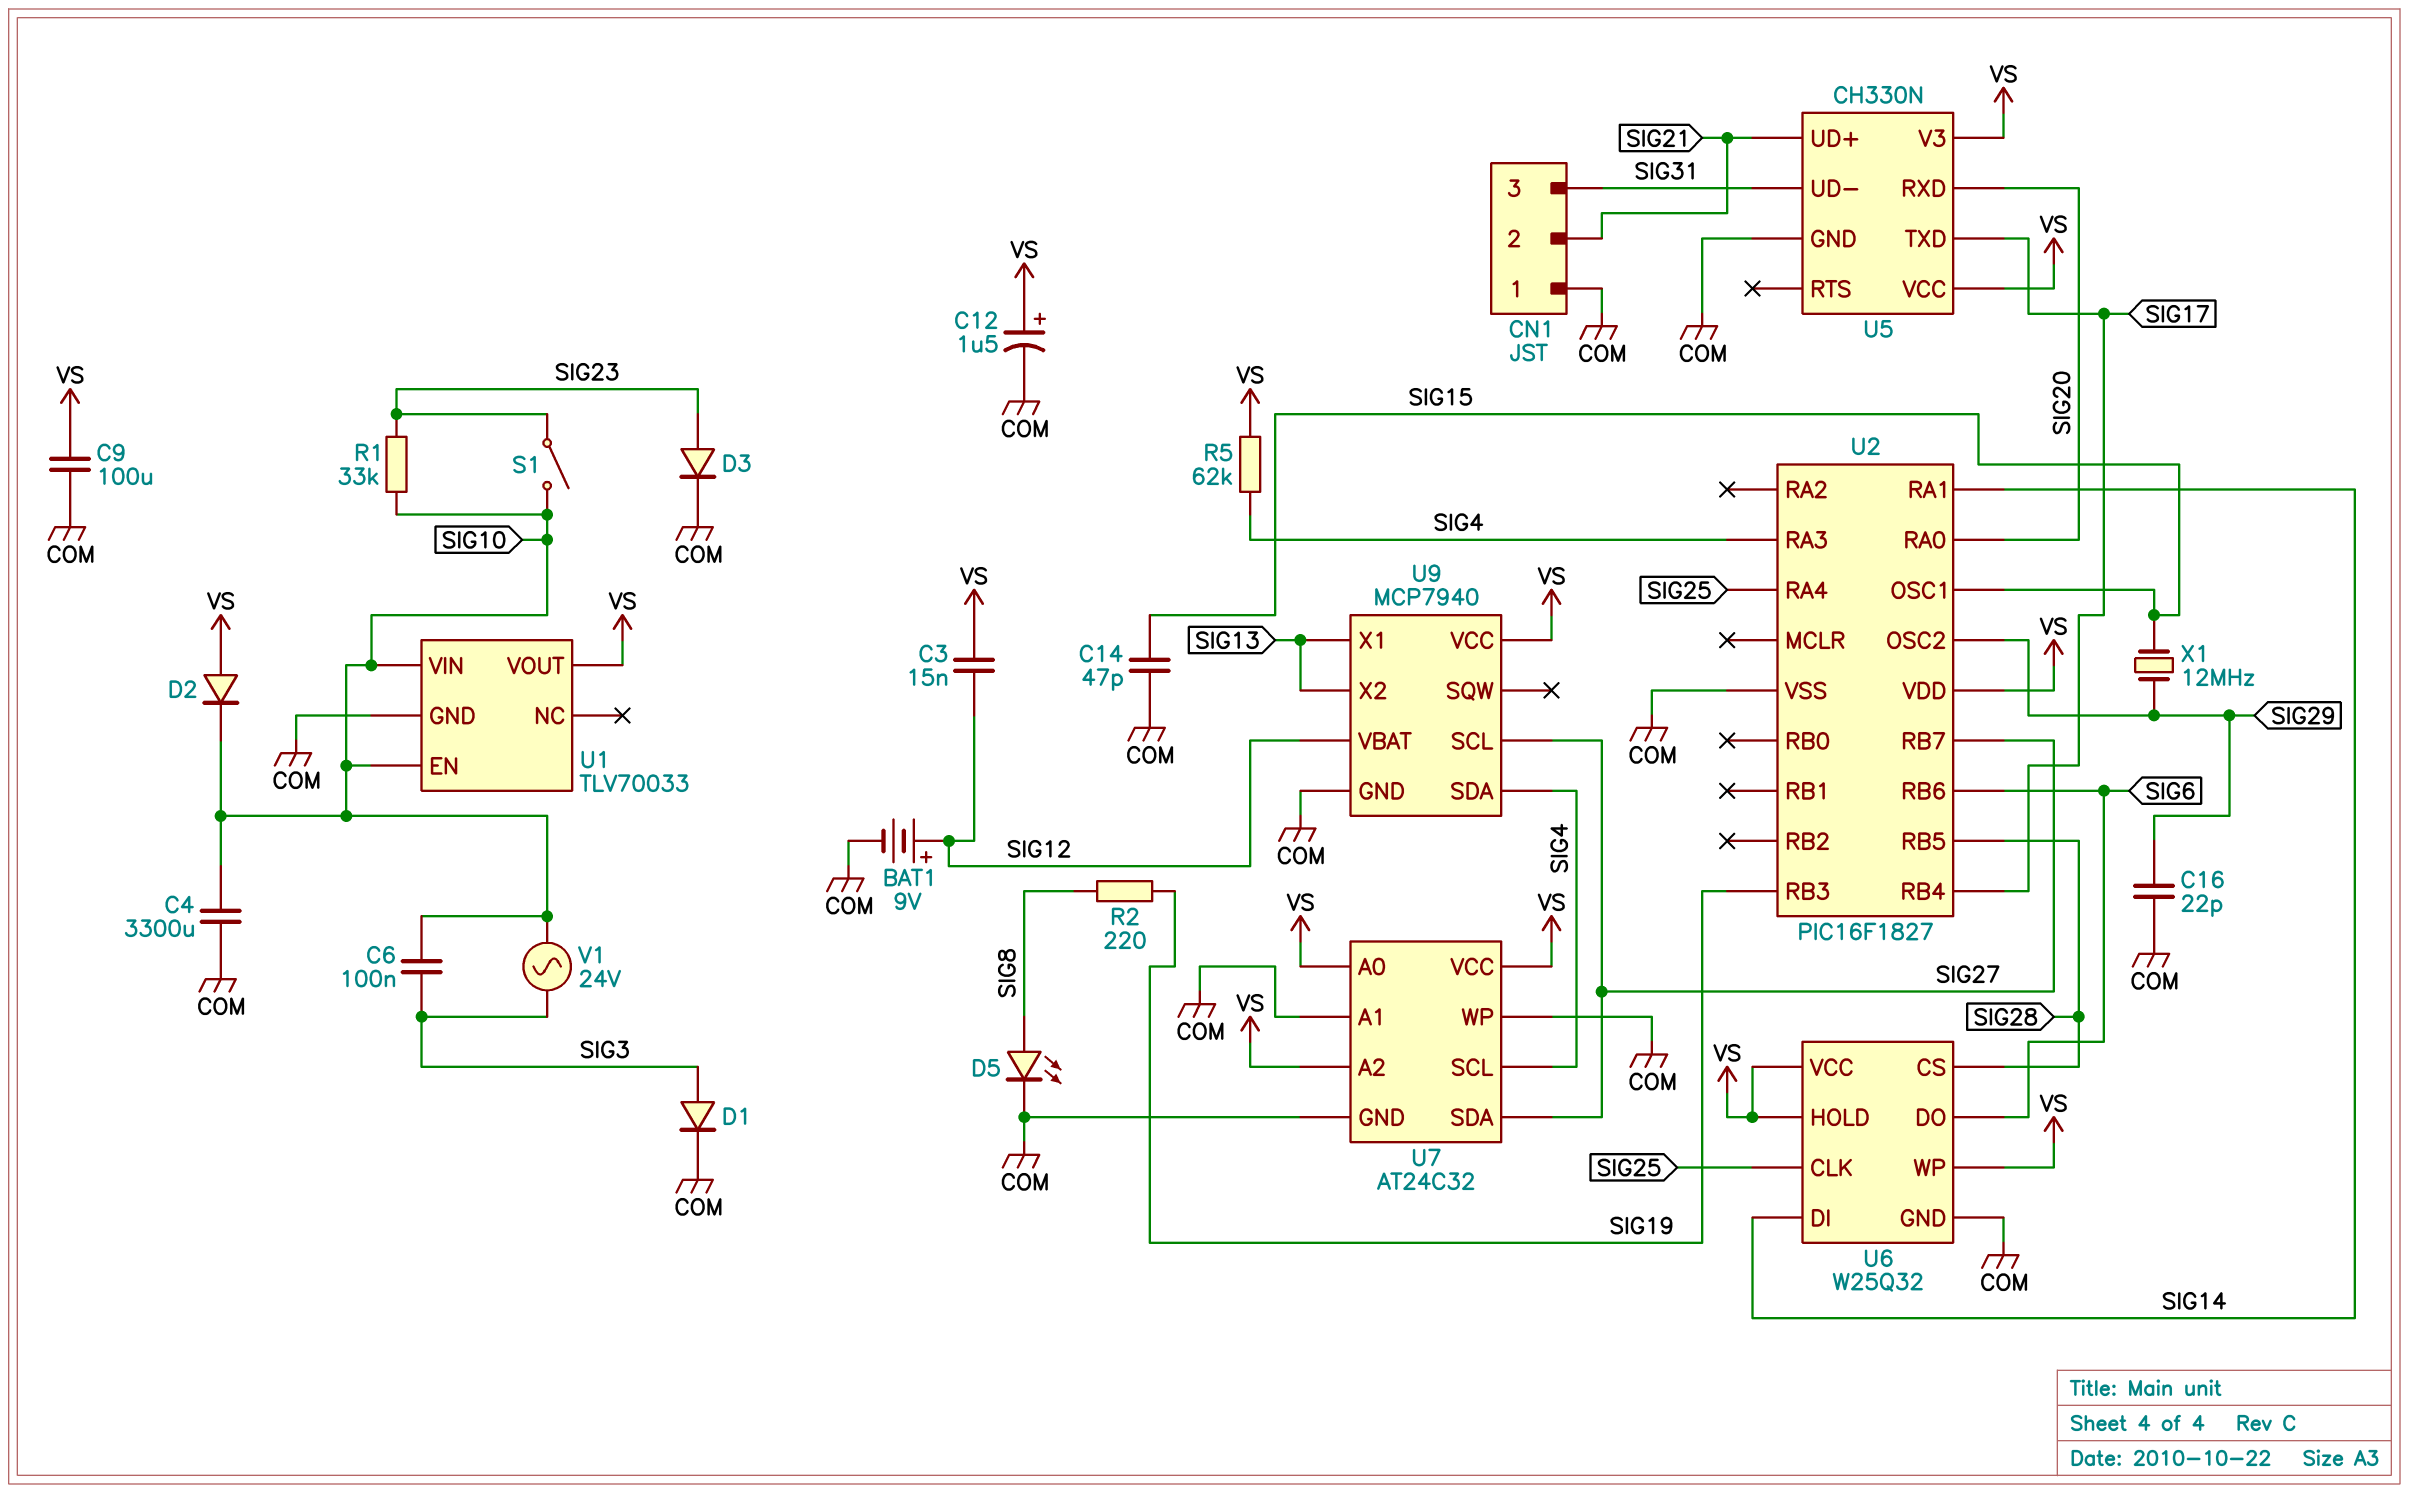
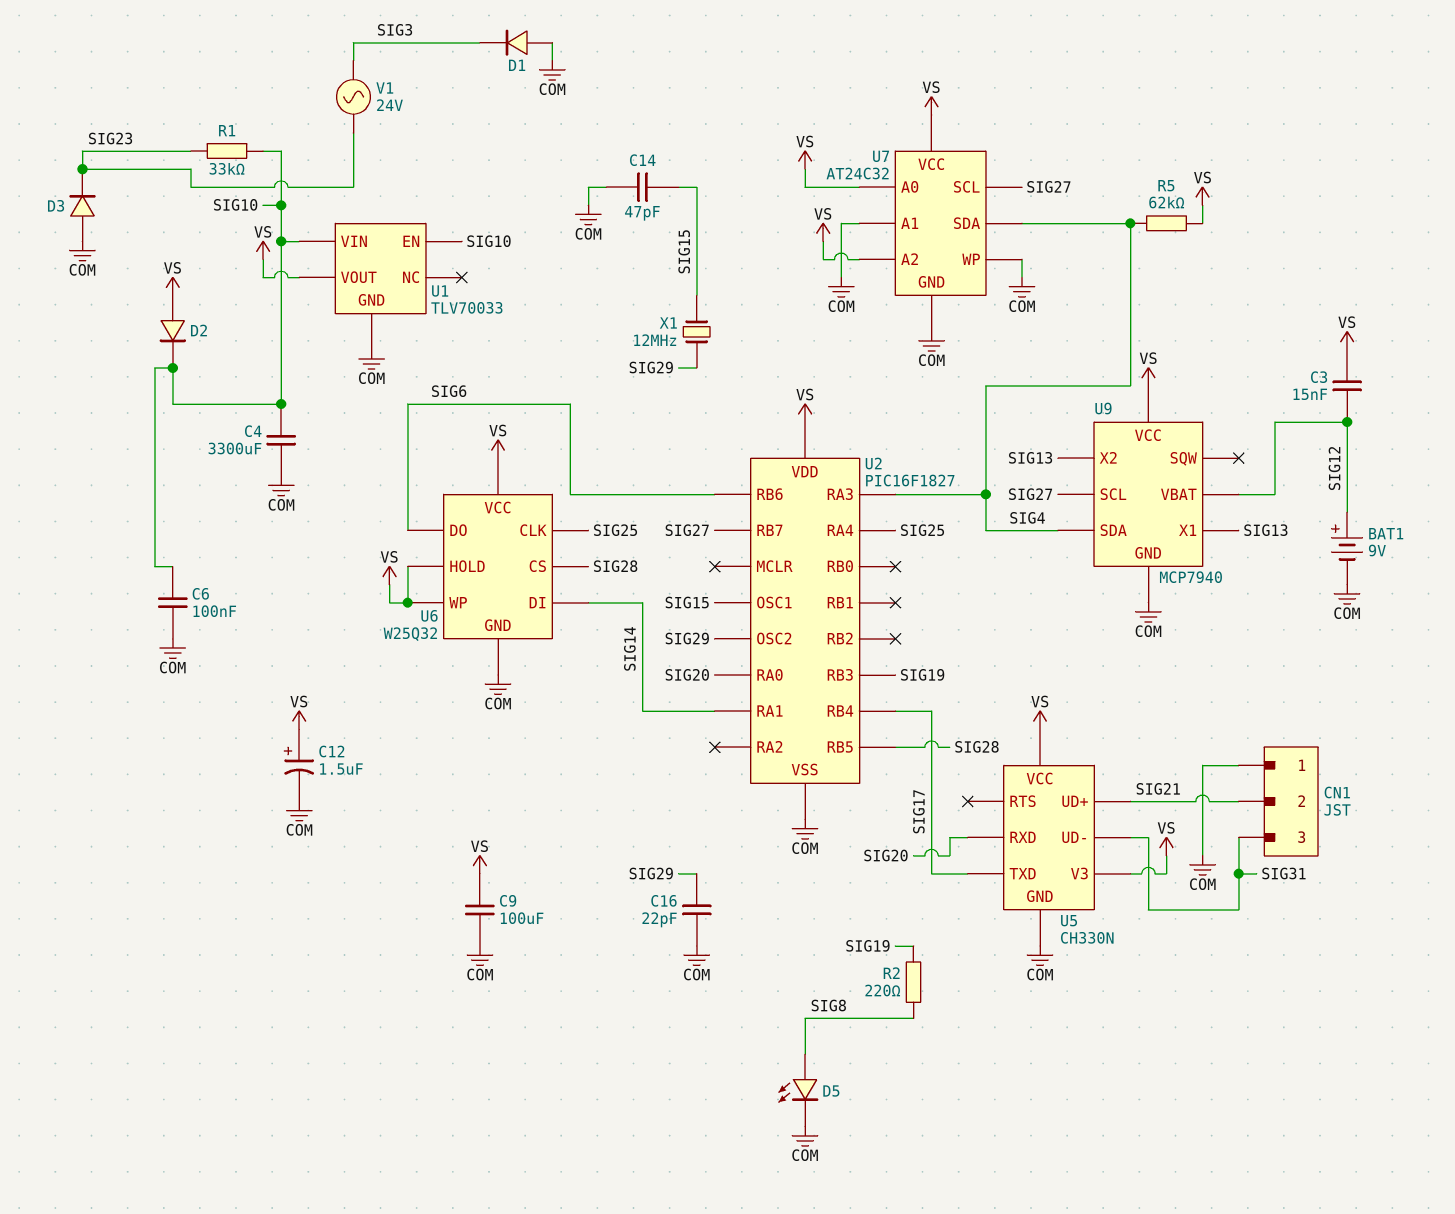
C6: 100nF (SIG3, SIG10) -> 100nF (COM, SIG10)
D1: diode (A SIG3, K COM) -> diode (A COM, K SIG3)
D3: diode (A SIG23, K COM) -> diode (A COM, K SIG23)
S1: switch (SIG10, SIG23) -> none
U7 pin SCL: SIG4 -> SIG27
U7 pin SDA: SIG27 -> SIG4
V1: AC 24V (SIG3, SIG10) -> AC 24V (SIG3, SIG23)

